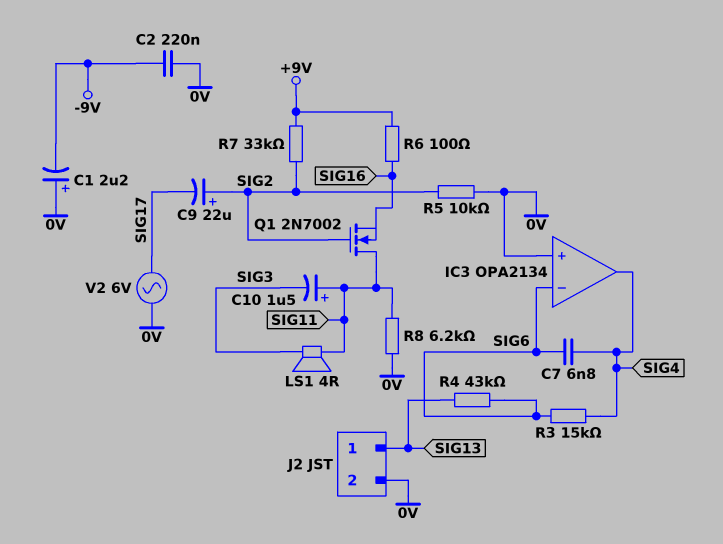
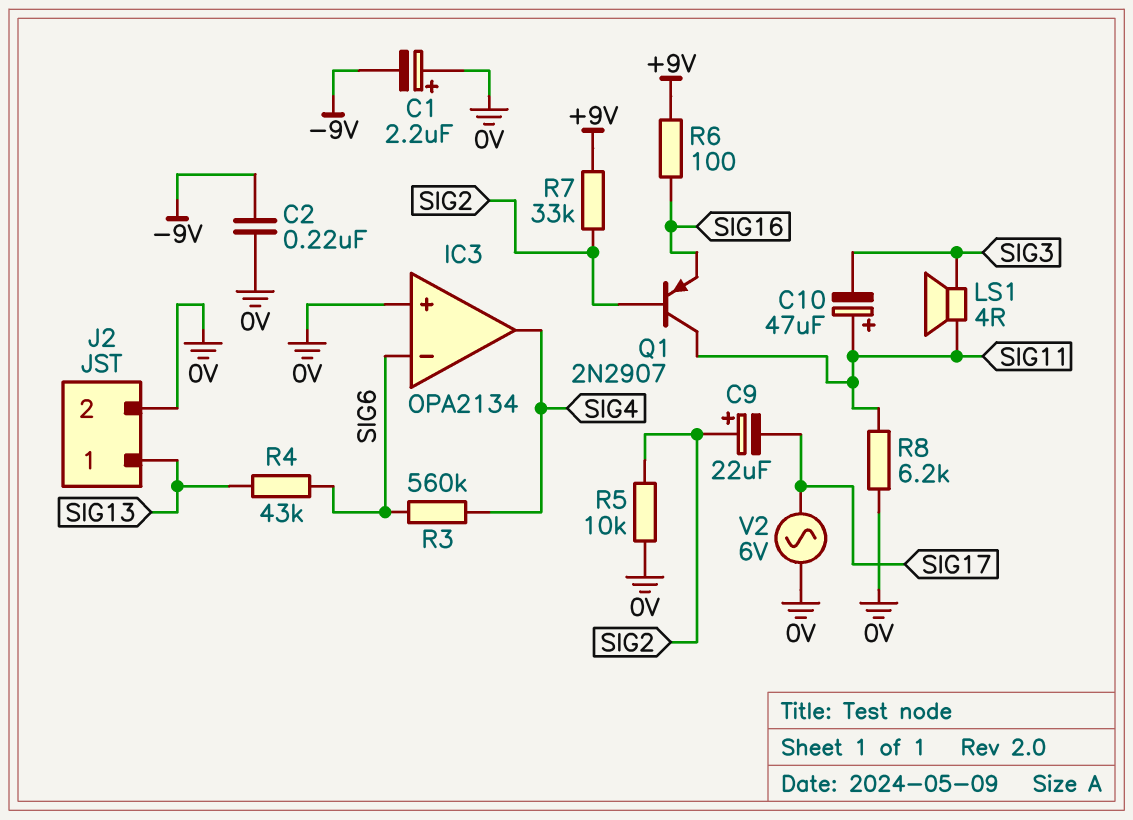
C7: 6.8nF (SIG4, SIG6) -> none
C10: 1.5uF (plus SIG11, minus SIG3) -> 47uF (plus SIG11, minus SIG3)
Q1: NMOS 2N7002 (G SIG2, D SIG11, S SIG16) -> PNP 2N2907 (B SIG2, C SIG11, E SIG16)
R3: 15k (SIG4, SIG6) -> 560k (SIG4, SIG6)

